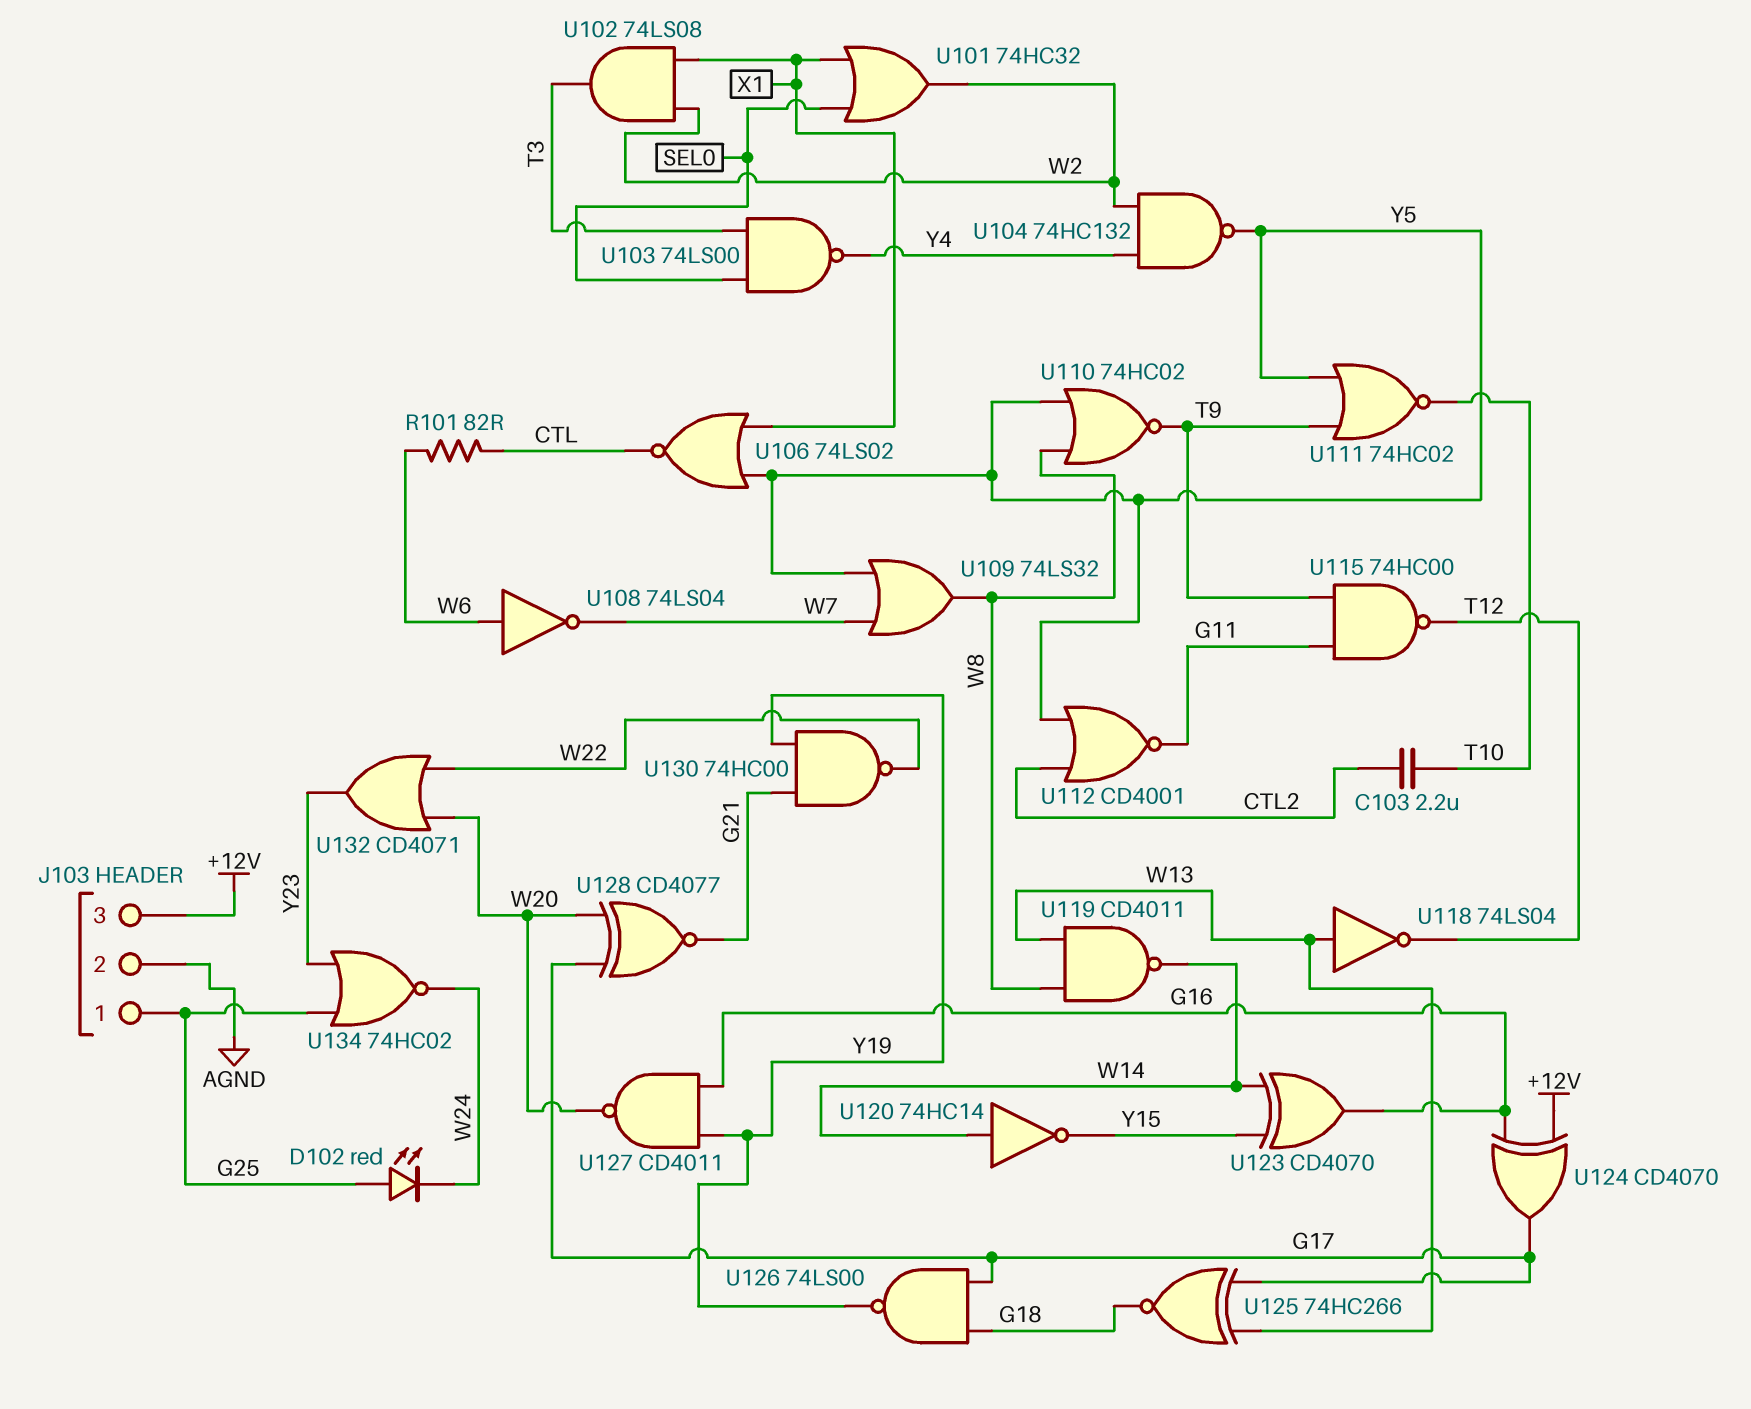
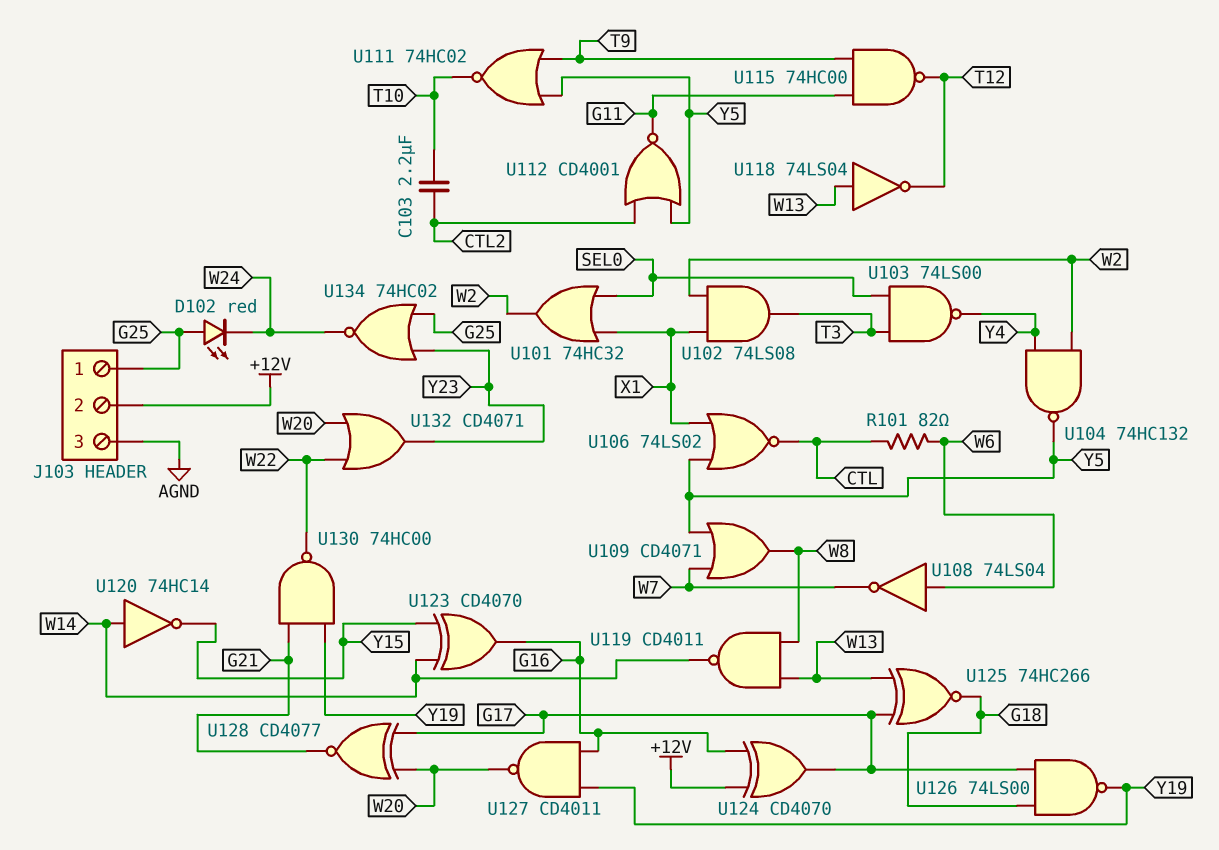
J103 pin 2: AGND -> +12V
J103 pin 3: +12V -> AGND
U109: OR 74LS32 (in W7, in Y5, out W8) -> OR CD4071 (in W7, in Y5, out W8)
U110: NOR 74HC02 (in W8, in Y5, out T9) -> none

